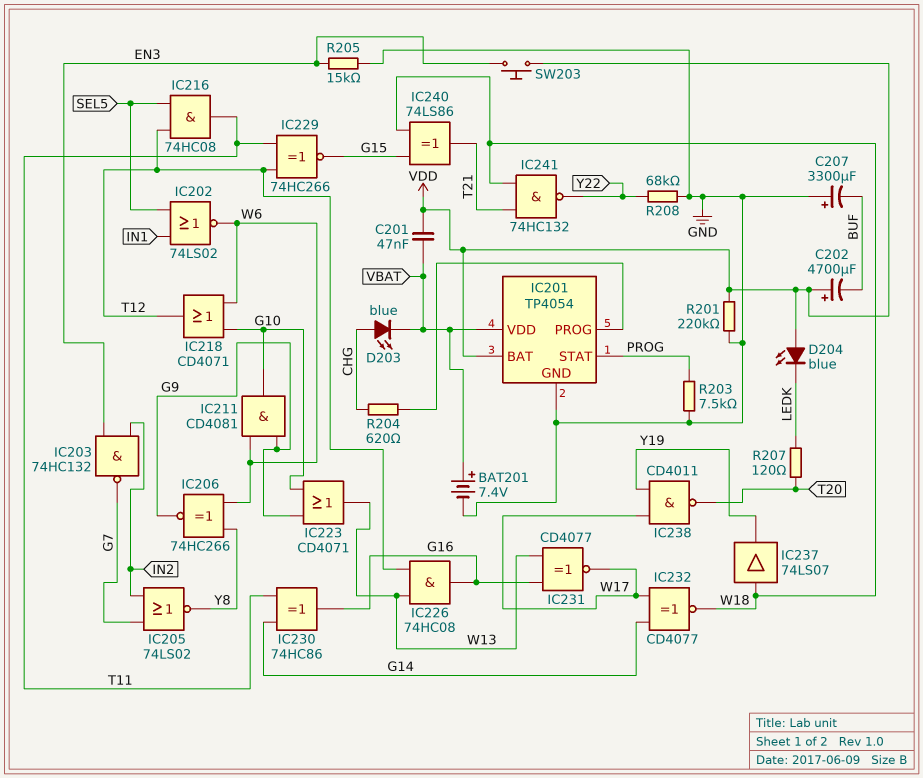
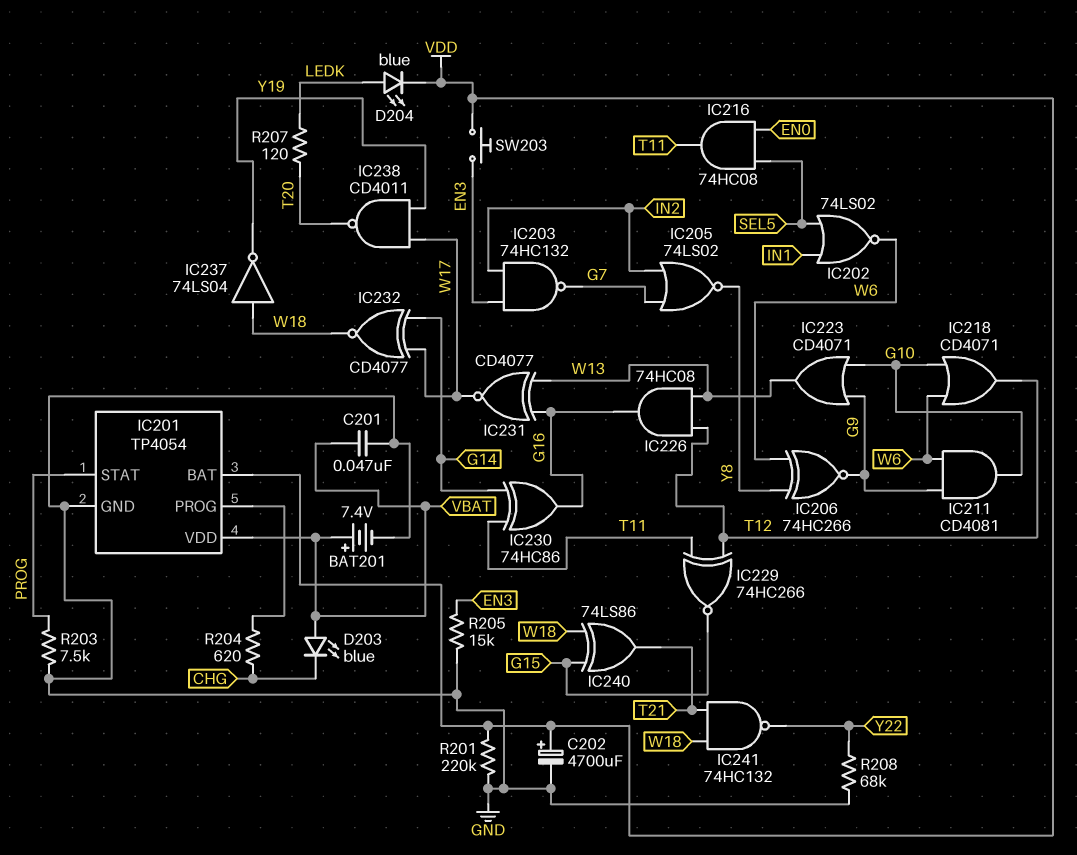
C201: 47nF (VBAT, VDD) -> 47nF (GND, VBAT)
C202: 4700uF (plus VDD, minus BUF) -> 4700uF (plus VDD, minus GND)
C207: 3300uF (plus GND, minus BUF) -> none
D203: LED blue (A CHG, K VBAT) -> LED blue (A VBAT, K CHG)
D204: LED blue (A VDD, K LEDK) -> LED blue (A LEDK, K VDD)
IC216: AND 74HC08 (in SEL5, in T12, out T11) -> AND 74HC08 (in EN0, in SEL5, out T11)
IC237: buffer 74LS07 (in W18, out Y19) -> NOT 74LS04 (in W18, out Y19)

